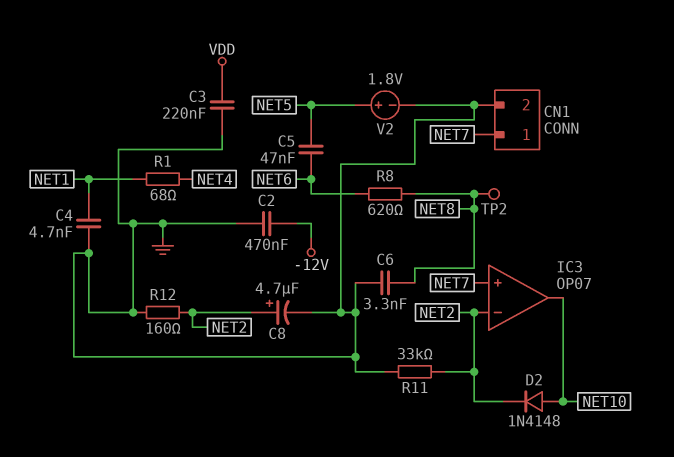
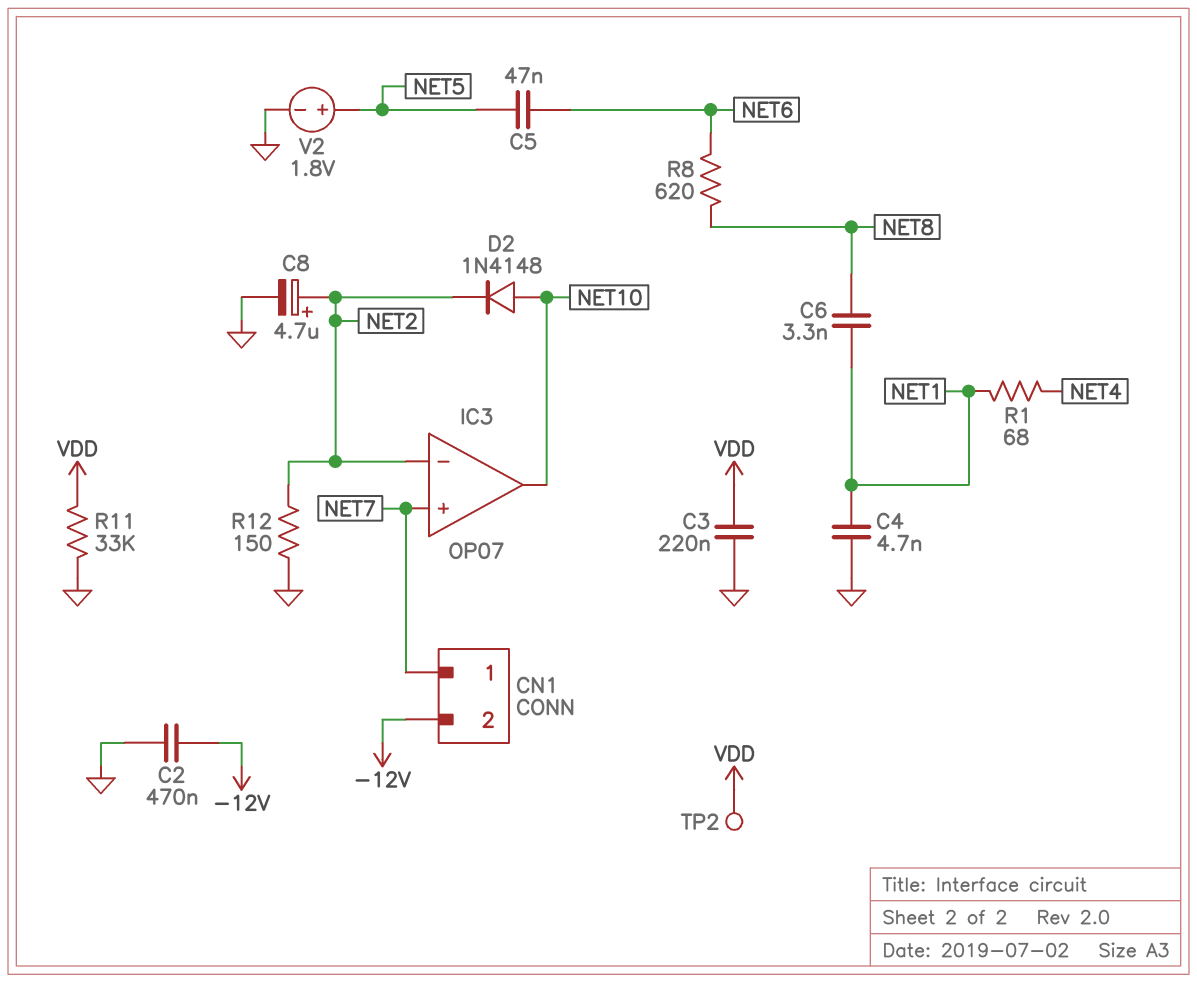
C6: 3.3nF (GND, NET8) -> 3.3nF (NET1, NET8)
CN1 pin 2: GND -> -12V
R11: 33k (GND, NET2) -> 33k (GND, VDD)
R12: 160 (GND, NET2) -> 150 (GND, NET2)
TP2: test point (NET8) -> test point (VDD)

